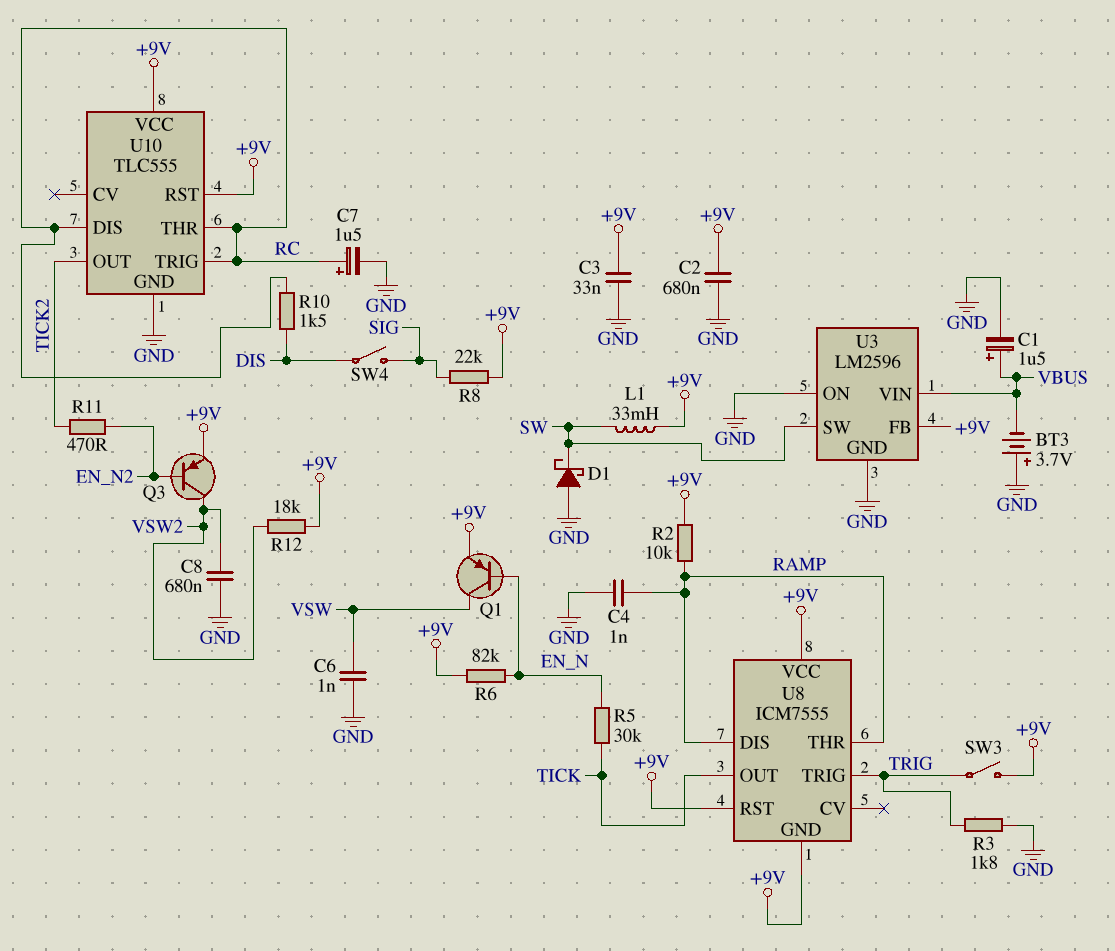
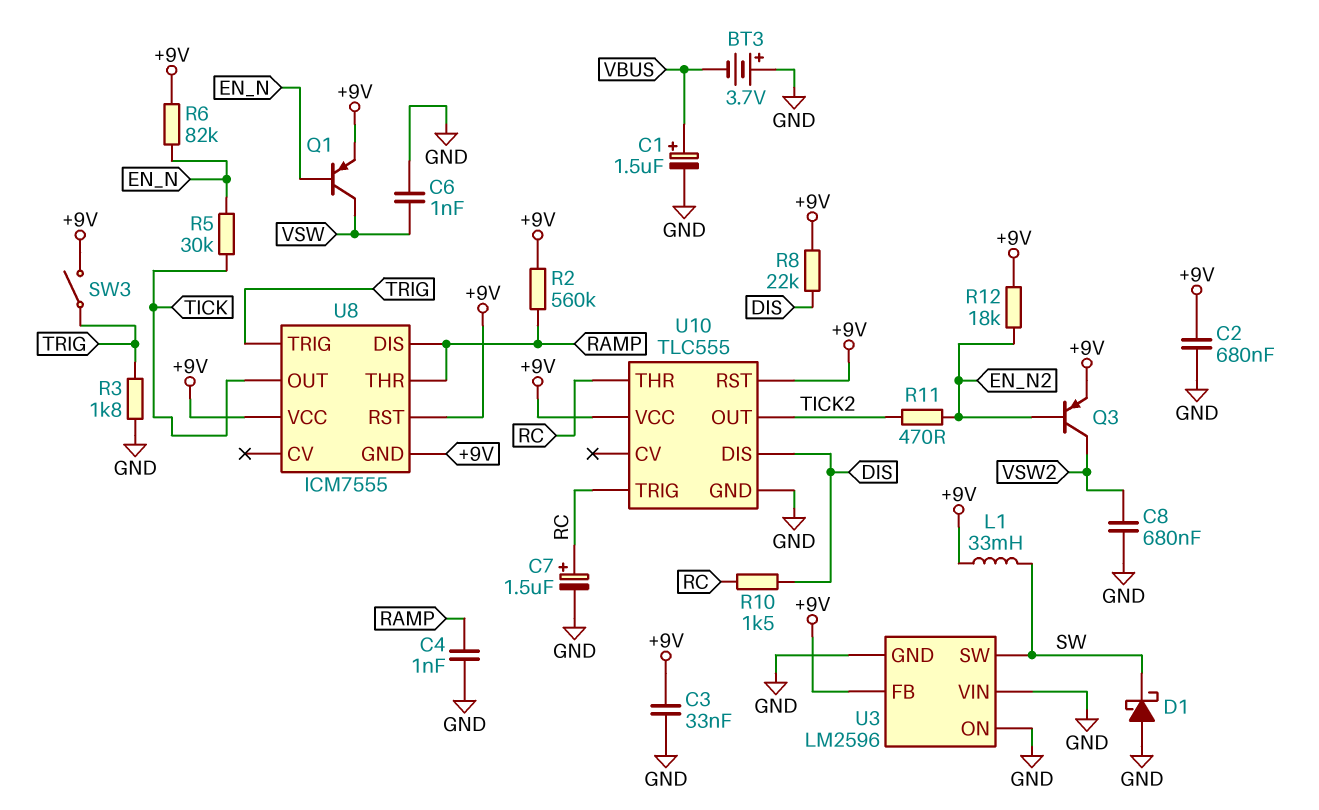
R2: 10k (+9V, RAMP) -> 560k (+9V, RAMP)
R8: 22k (+9V, SIG) -> 22k (+9V, DIS)
R12: 18k (+9V, VSW2) -> 18k (+9V, EN_N2)
SW4: switch (DIS, SIG) -> none
U3 pin VIN: VBUS -> GND
U10 pin DIS: RC -> DIS

